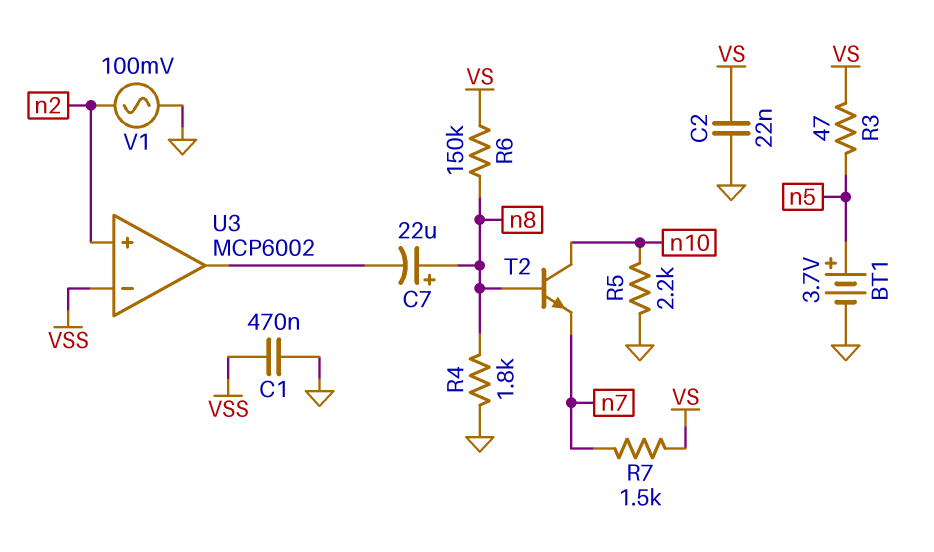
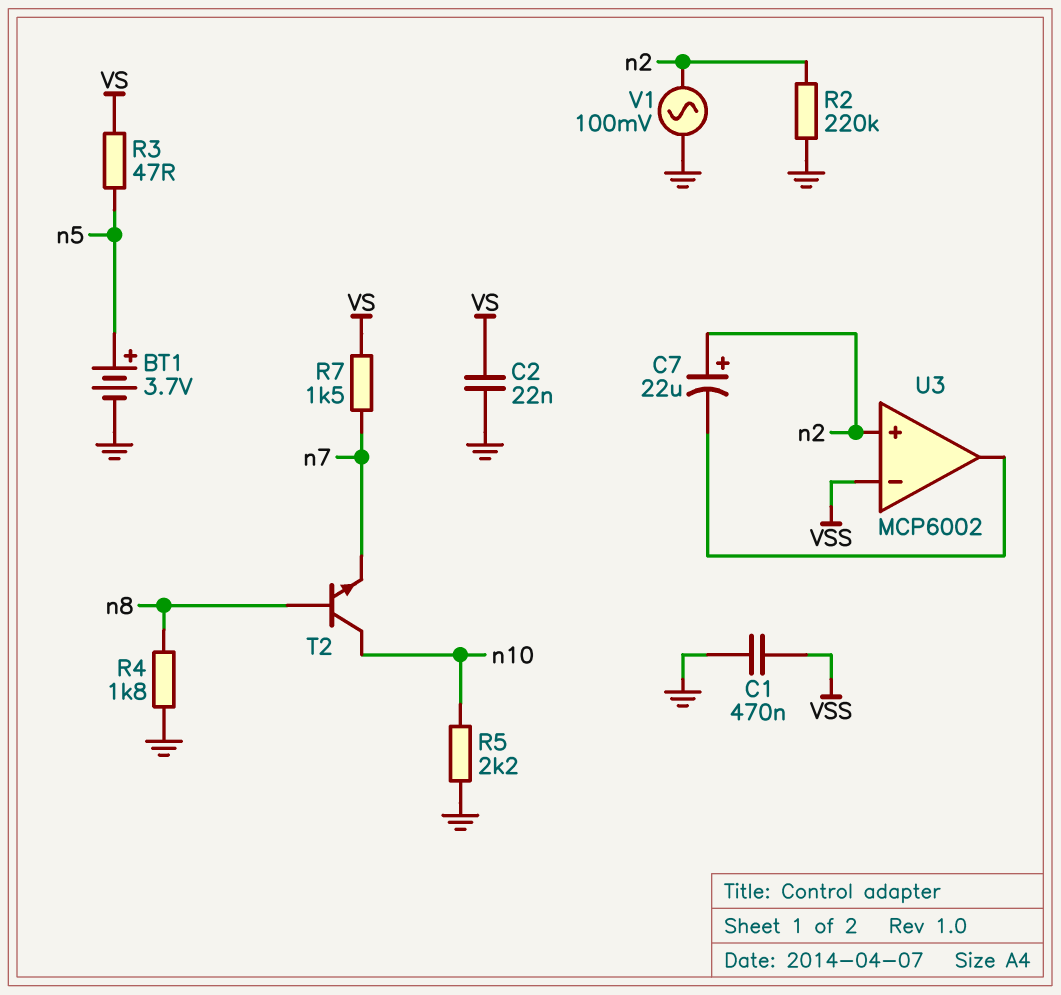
C7: 22uF (plus n8, minus U3/out) -> 22uF (plus n2, minus U3/out)
R2: none -> 220k (GND, n2)
R6: 150k (VS, n8) -> none

